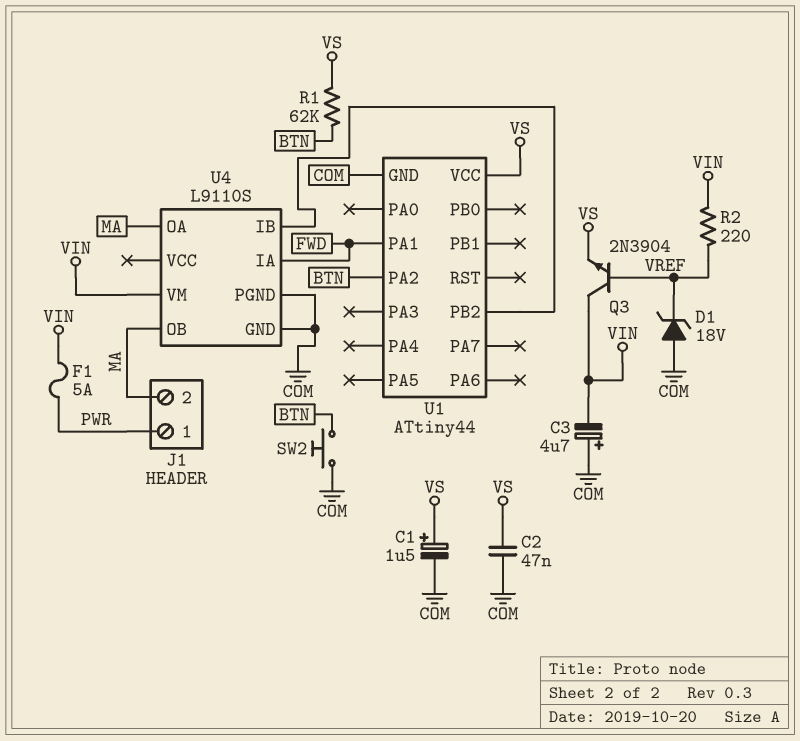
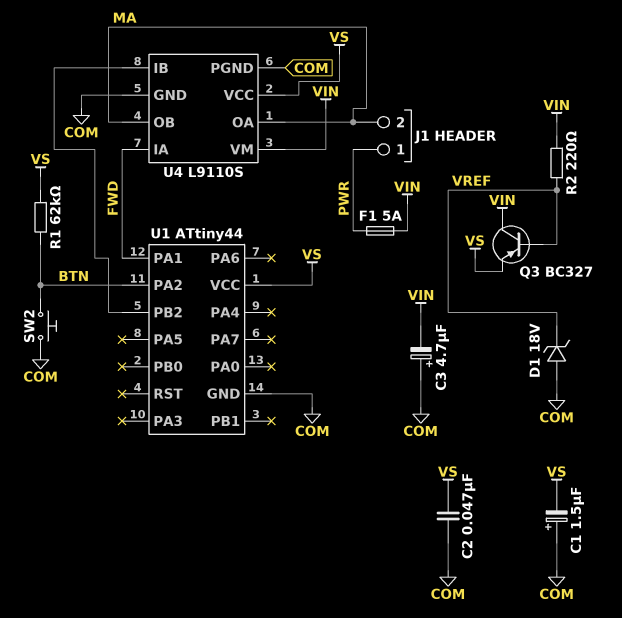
C1: 1.5uF (plus VS, minus COM) -> 1.5uF (plus COM, minus VS)
Q3: NPN 2N3904 (B VREF, C VIN, E VS) -> PNP BC327 (B VREF, C VIN, E VS)
U4 pin VCC: none -> VS

